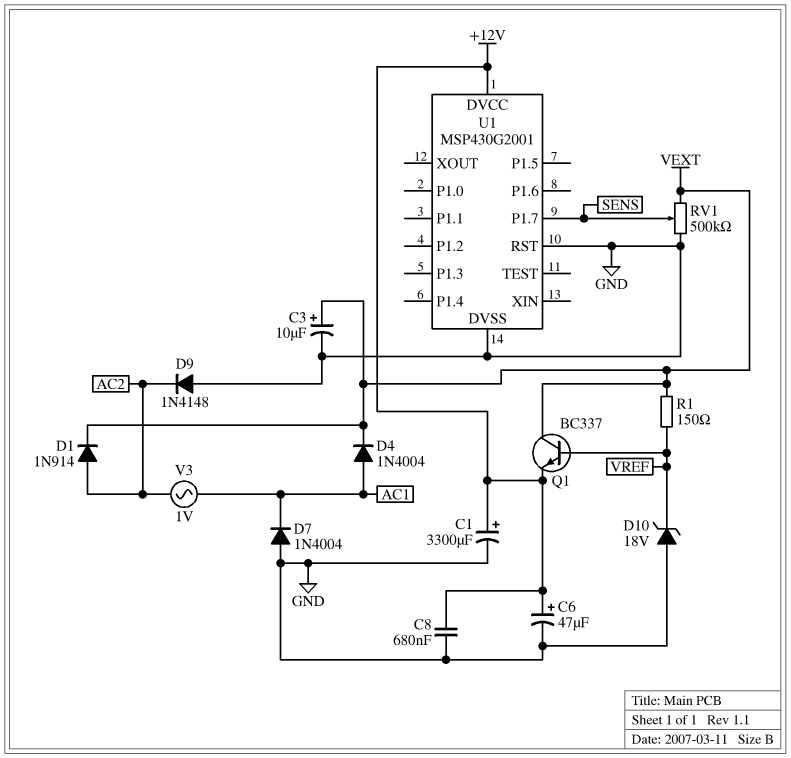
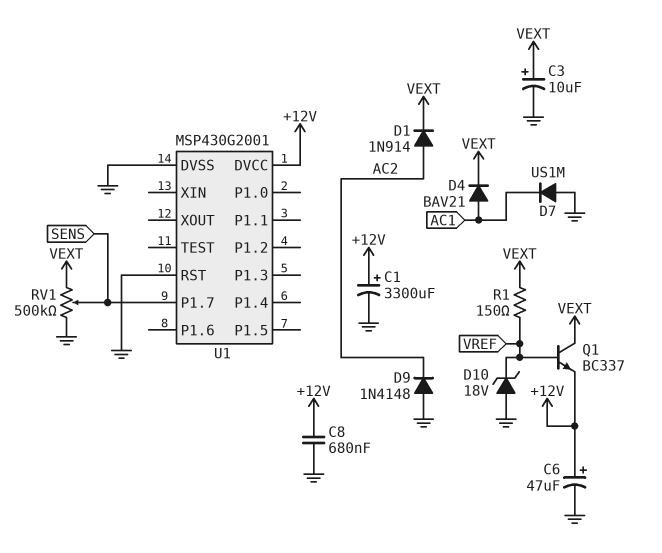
D4: diode 1N4004 (A AC1, K VEXT) -> diode BAV21 (A AC1, K VEXT)
D7: diode 1N4004 (A GND, K AC1) -> diode US1M (A GND, K AC1)
V3: AC 1V (AC1, AC2) -> none

